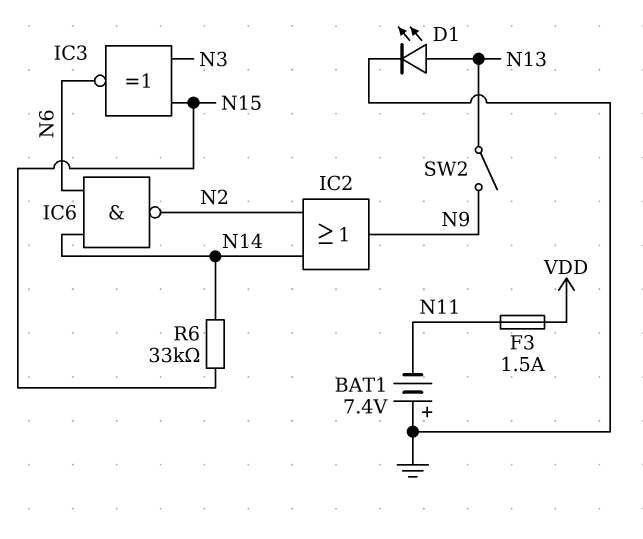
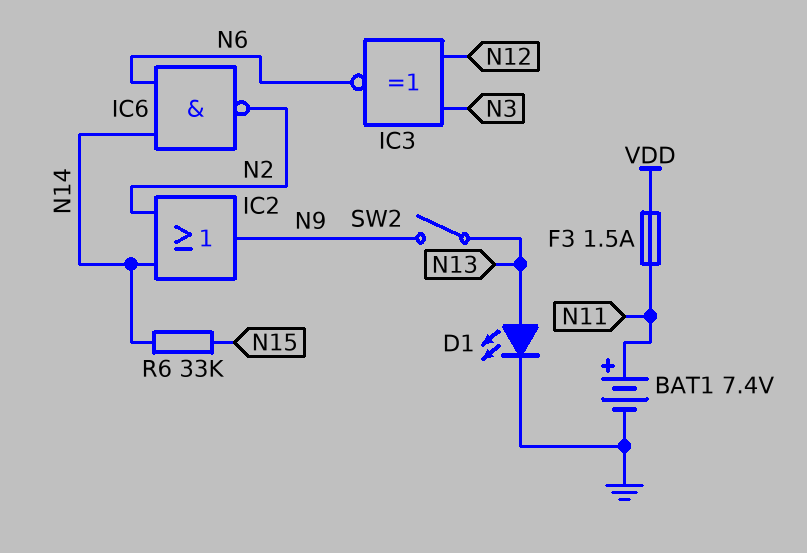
BAT1: 7.4V (plus GND, minus N11) -> 7.4V (plus N11, minus GND)
IC3: XNOR (in N3, in N15, out N6) -> XNOR (in N3, in N12, out N6)

